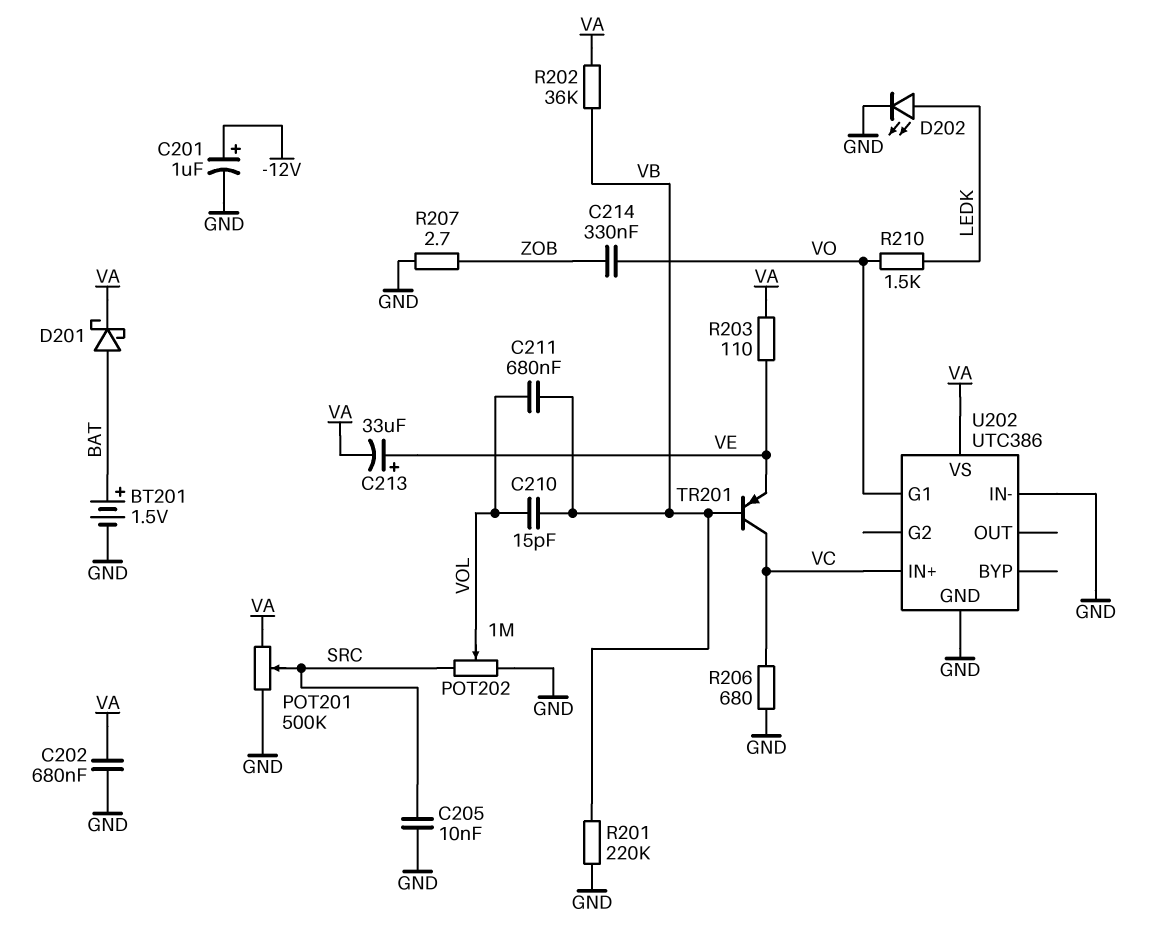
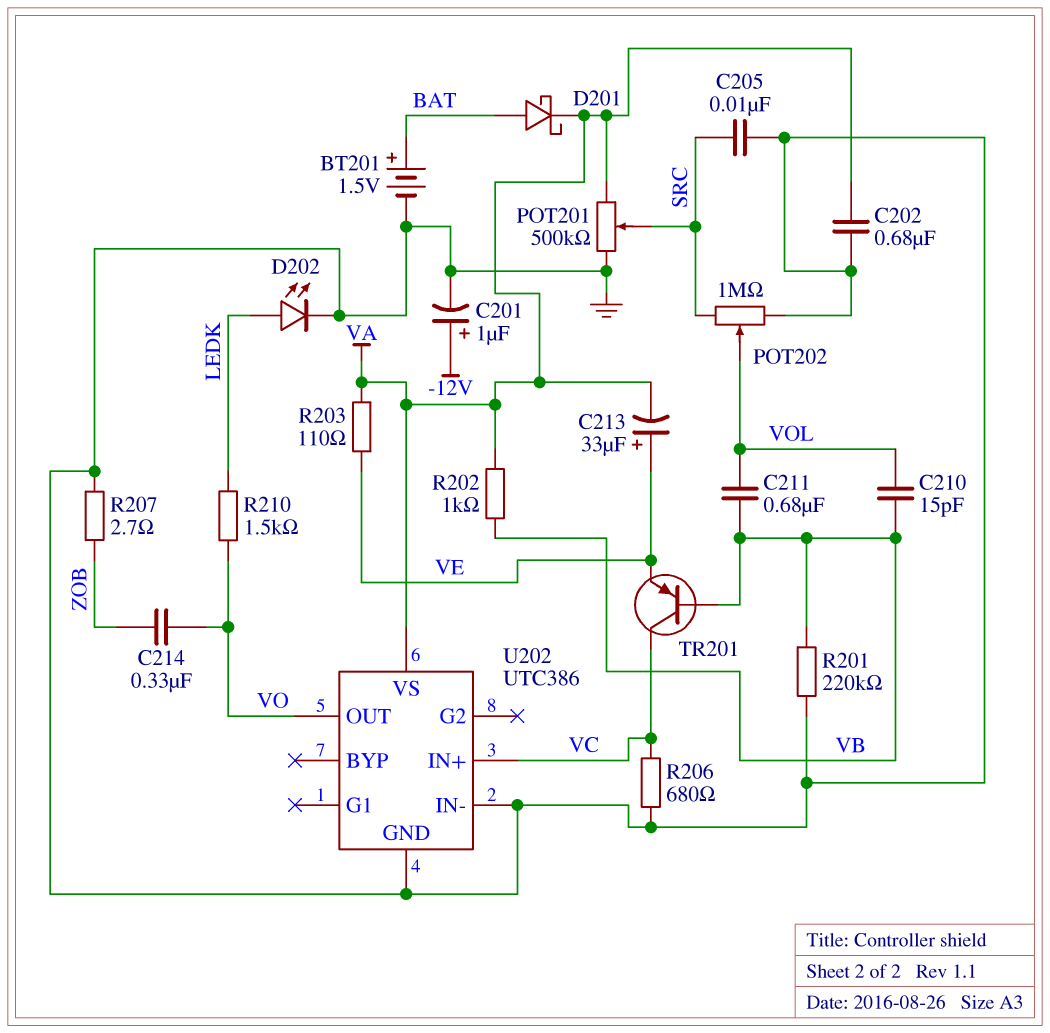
R202: 36k (VA, VB) -> 1k (VA, VB)
U202 pin G1: VO -> none
U202 pin OUT: none -> VO

